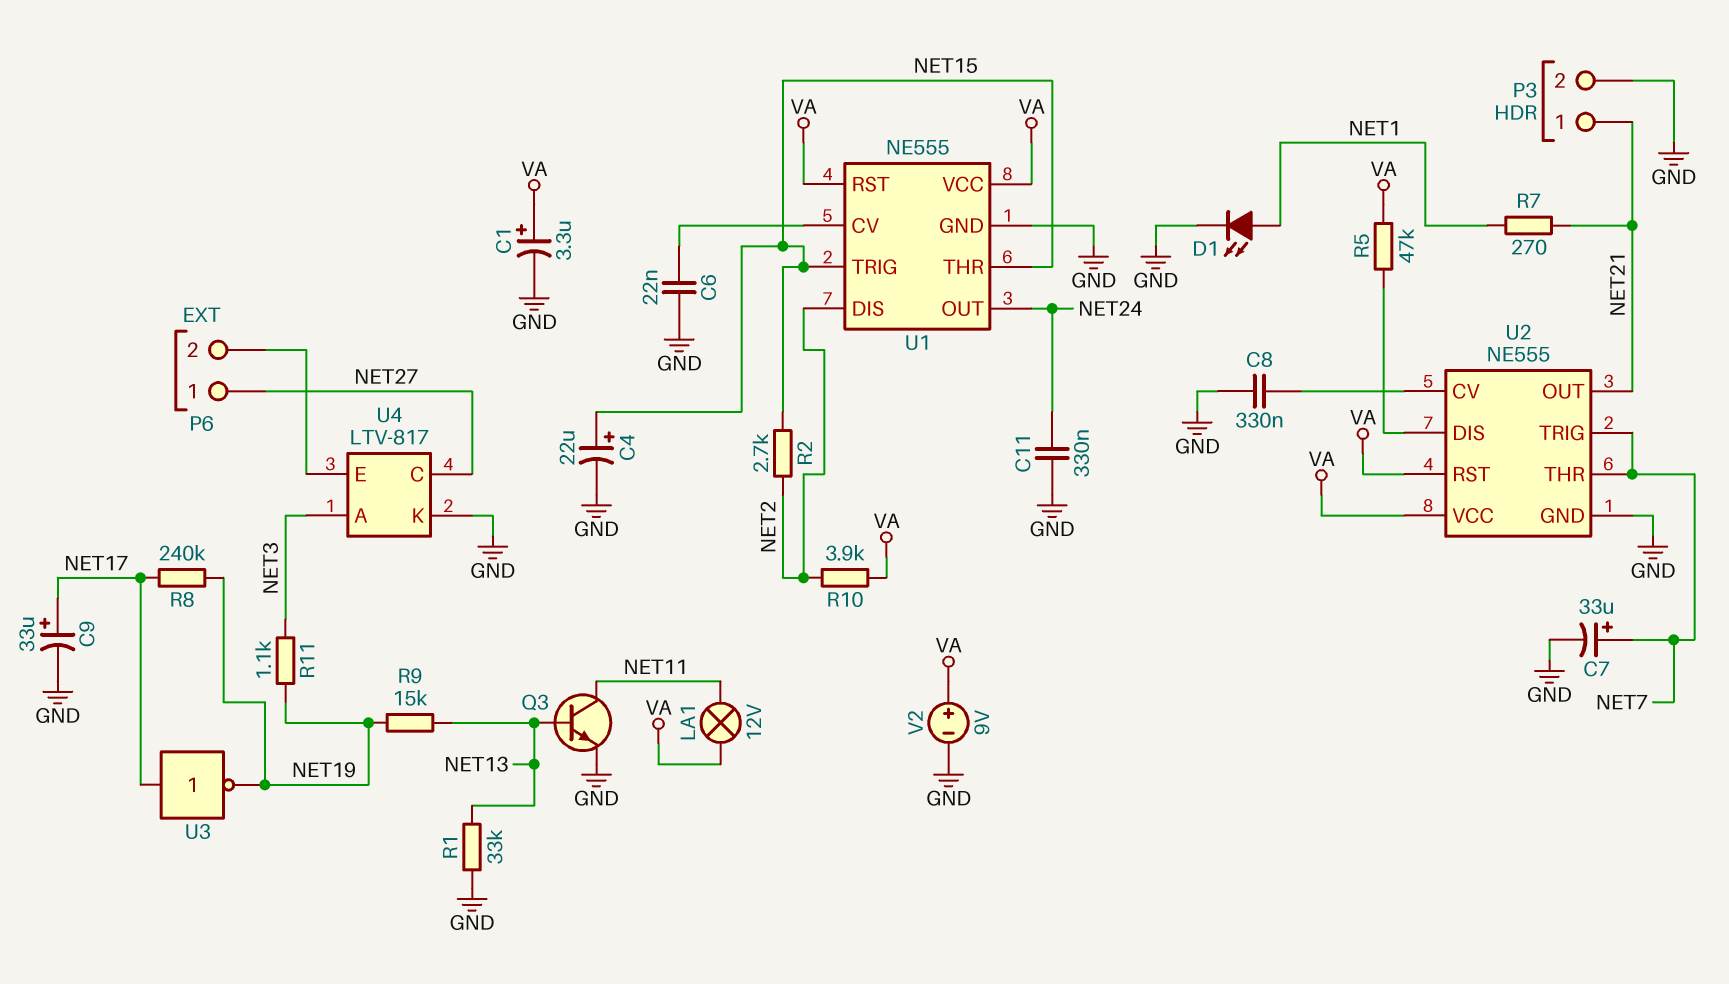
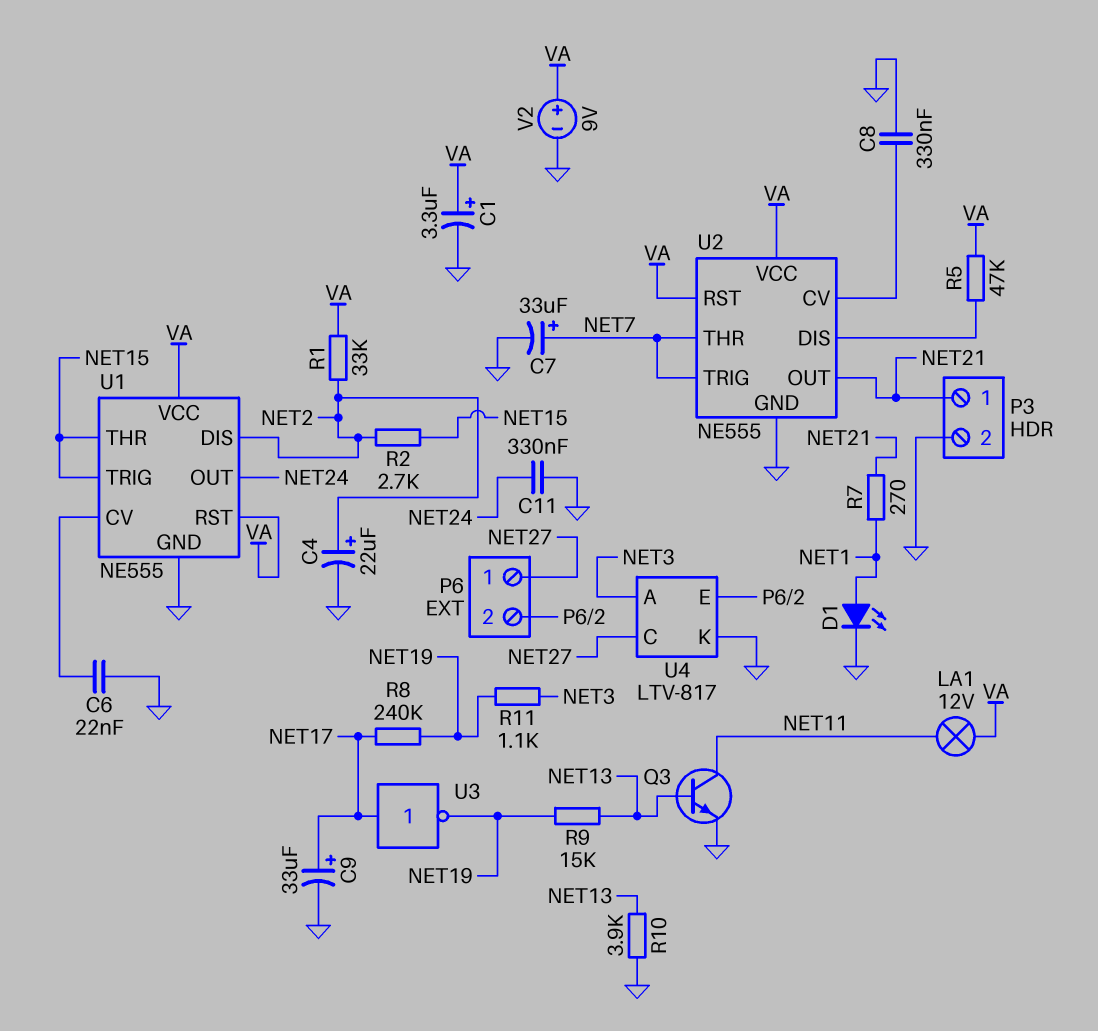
C4: 22uF (plus NET15, minus GND) -> 22uF (plus NET2, minus GND)
R1: 33k (GND, NET13) -> 33k (NET2, VA)
R10: 3.9k (NET2, VA) -> 3.9k (GND, NET13)

